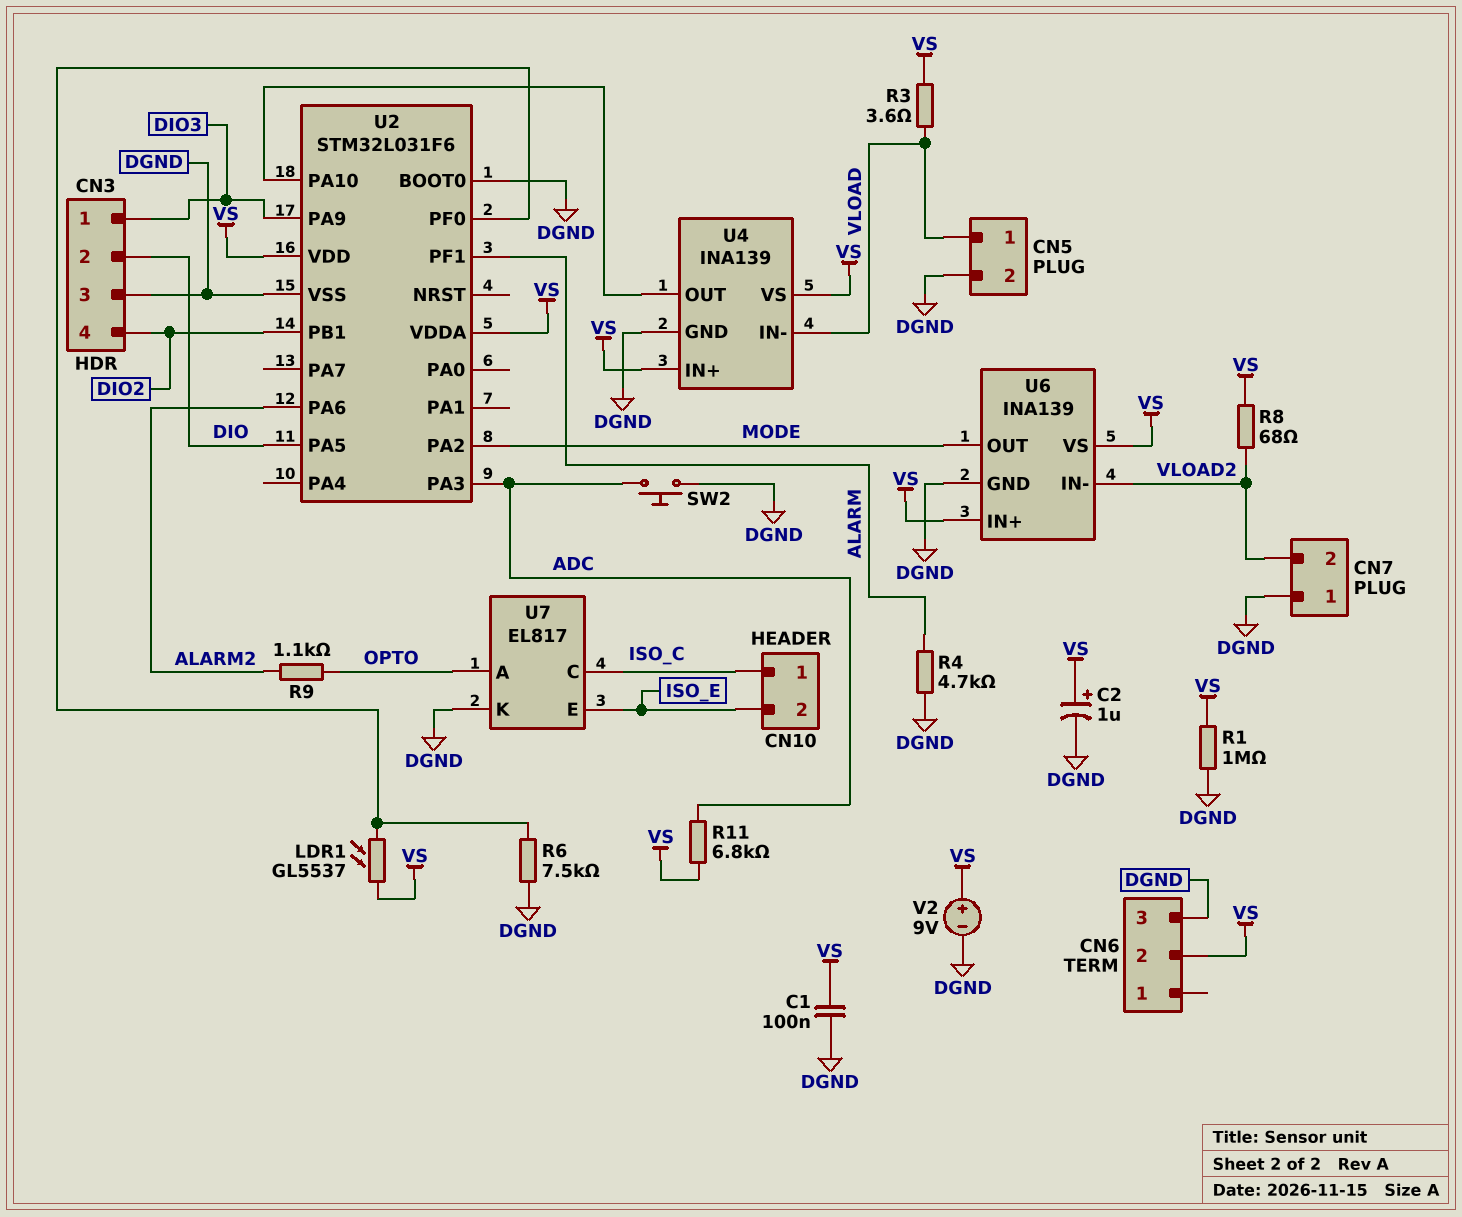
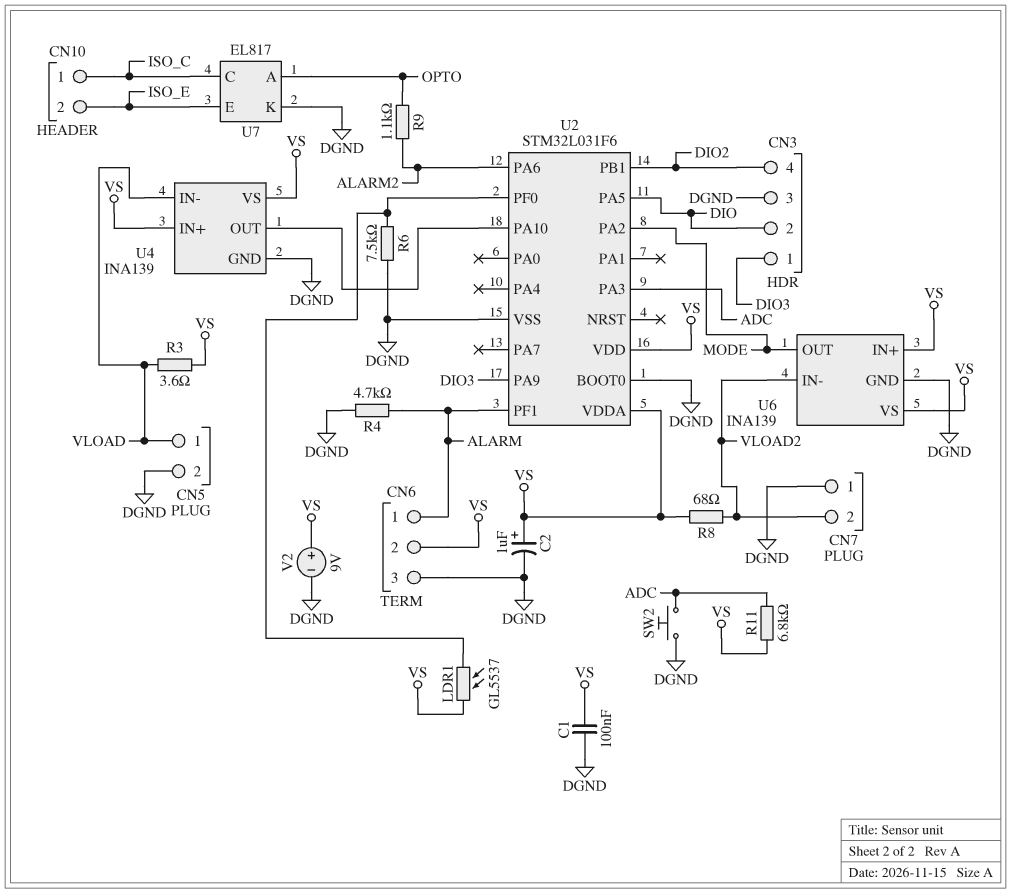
CN6 pin 1: none -> ALARM
R1: 1M (DGND, VS) -> none

